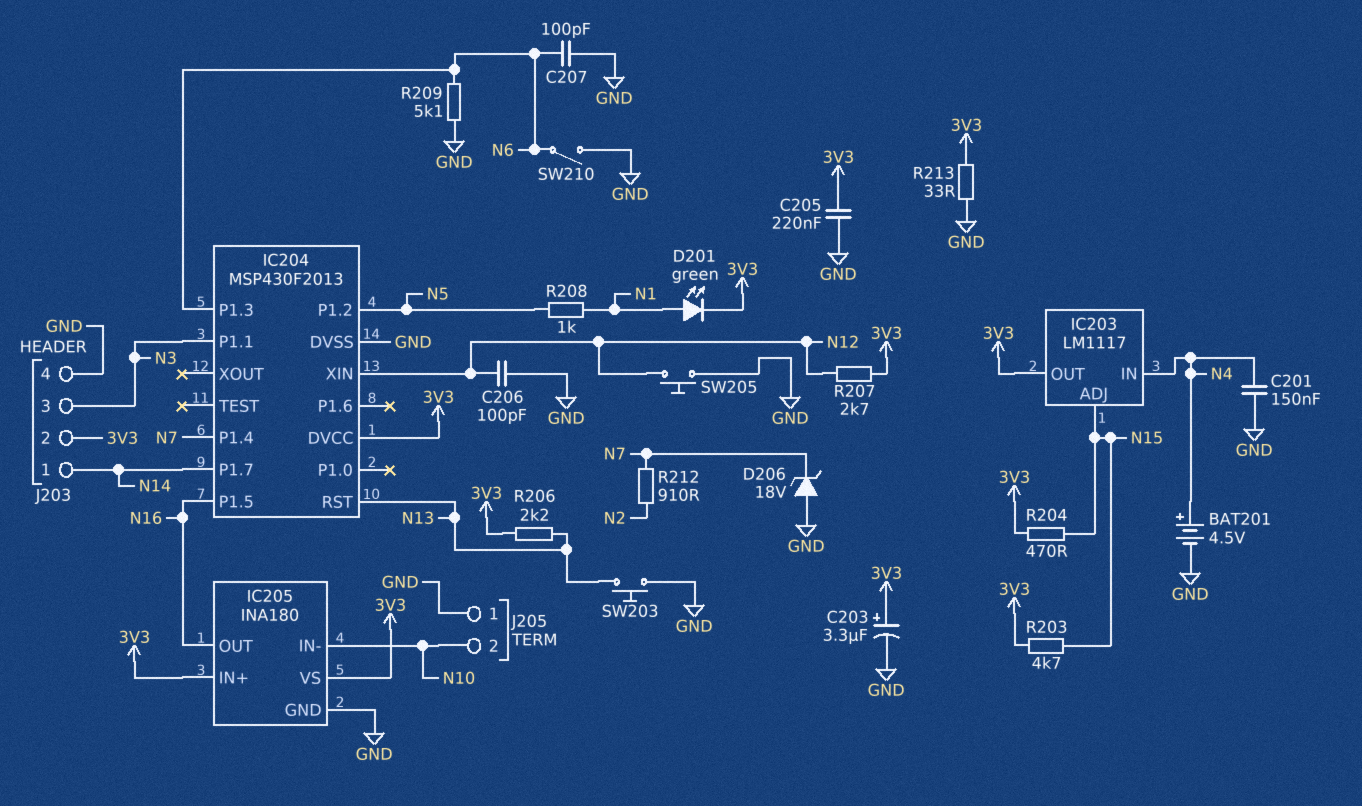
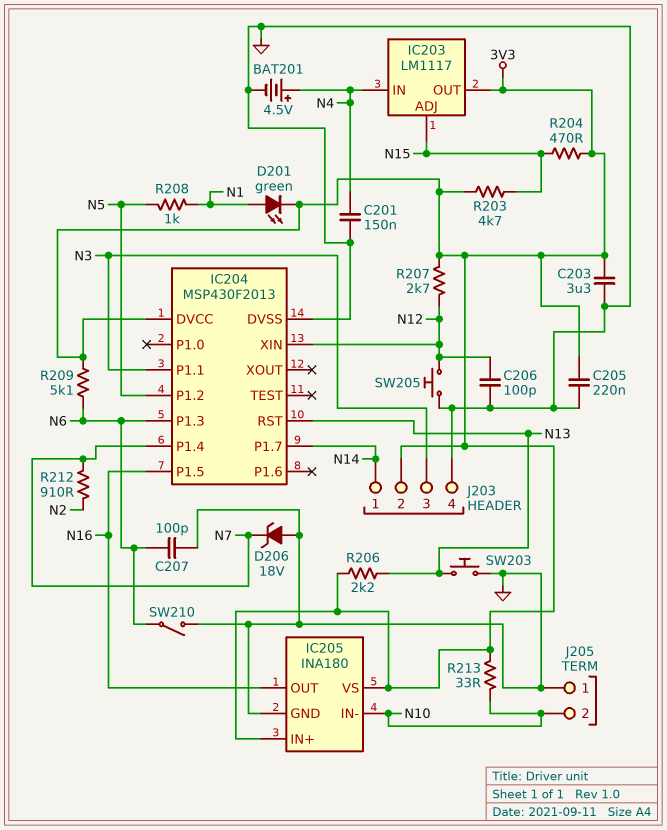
C203: 3.3uF (plus 3V3, minus GND) -> 3.3uF (3V3, GND)
R209: 5.1k (GND, N6) -> 5.1k (3V3, N6)
R213: 33 (3V3, GND) -> 33 (3V3, N10)

